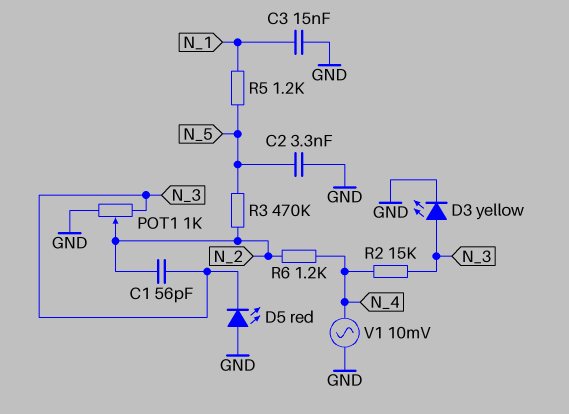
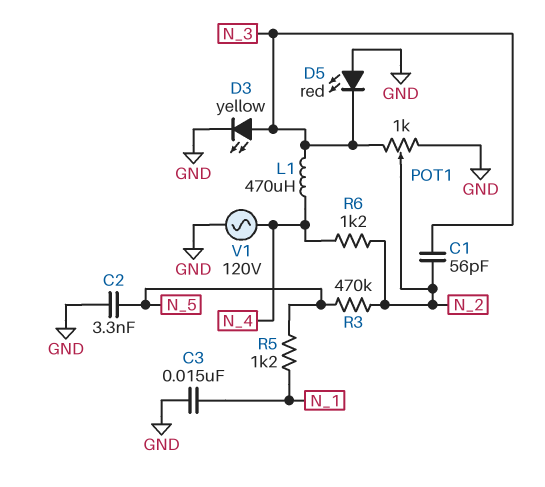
L1: none -> 470uH (N_3, N_4)
R2: 15k (N_3, N_4) -> none
V1: AC 10mV (GND, N_4) -> AC 120V (GND, N_4)

